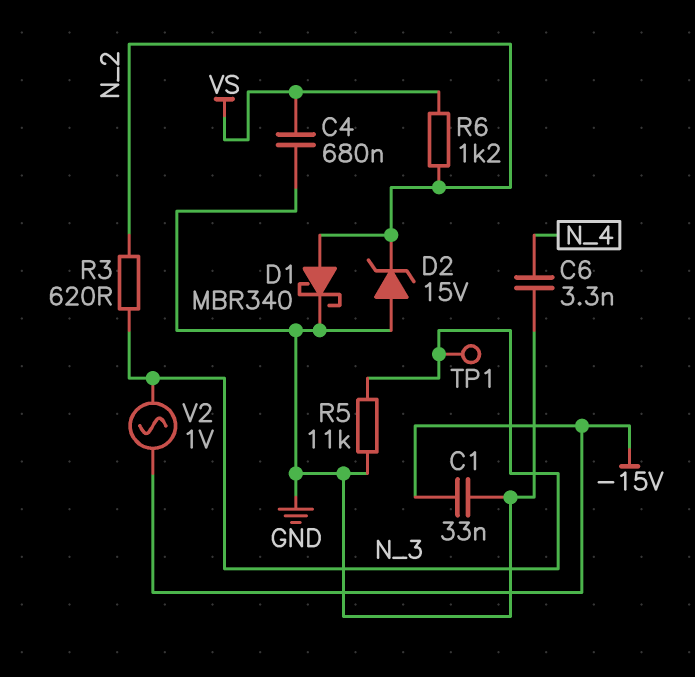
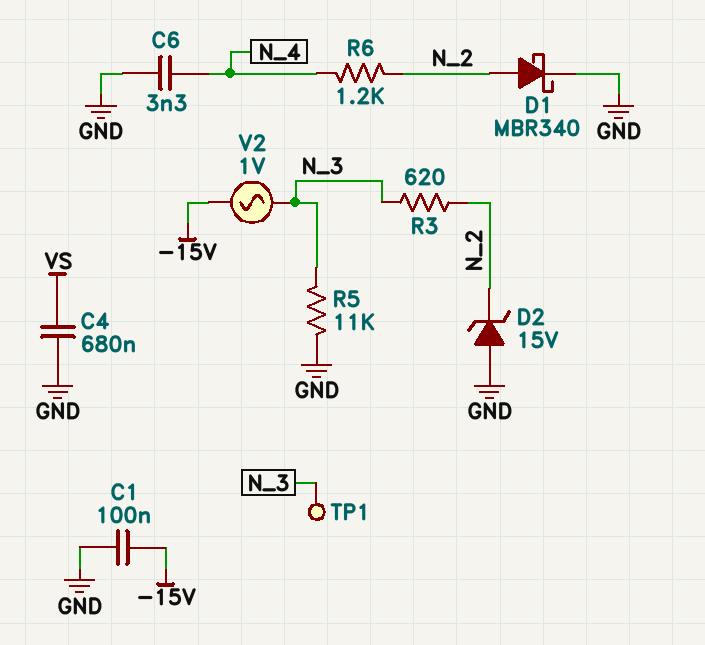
C1: 33nF (-15V, GND) -> 100nF (-15V, GND)
R6: 1.2k (N_2, VS) -> 1.2k (N_2, N_4)

